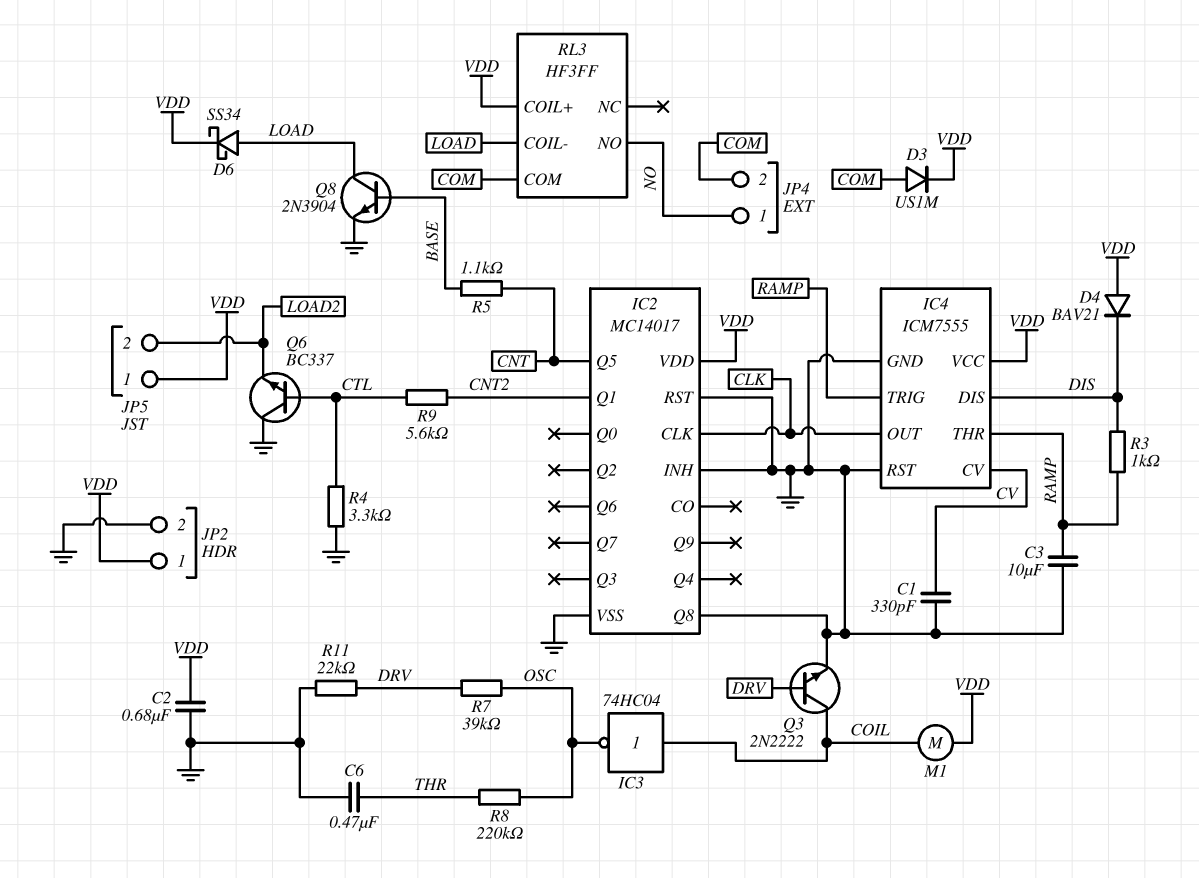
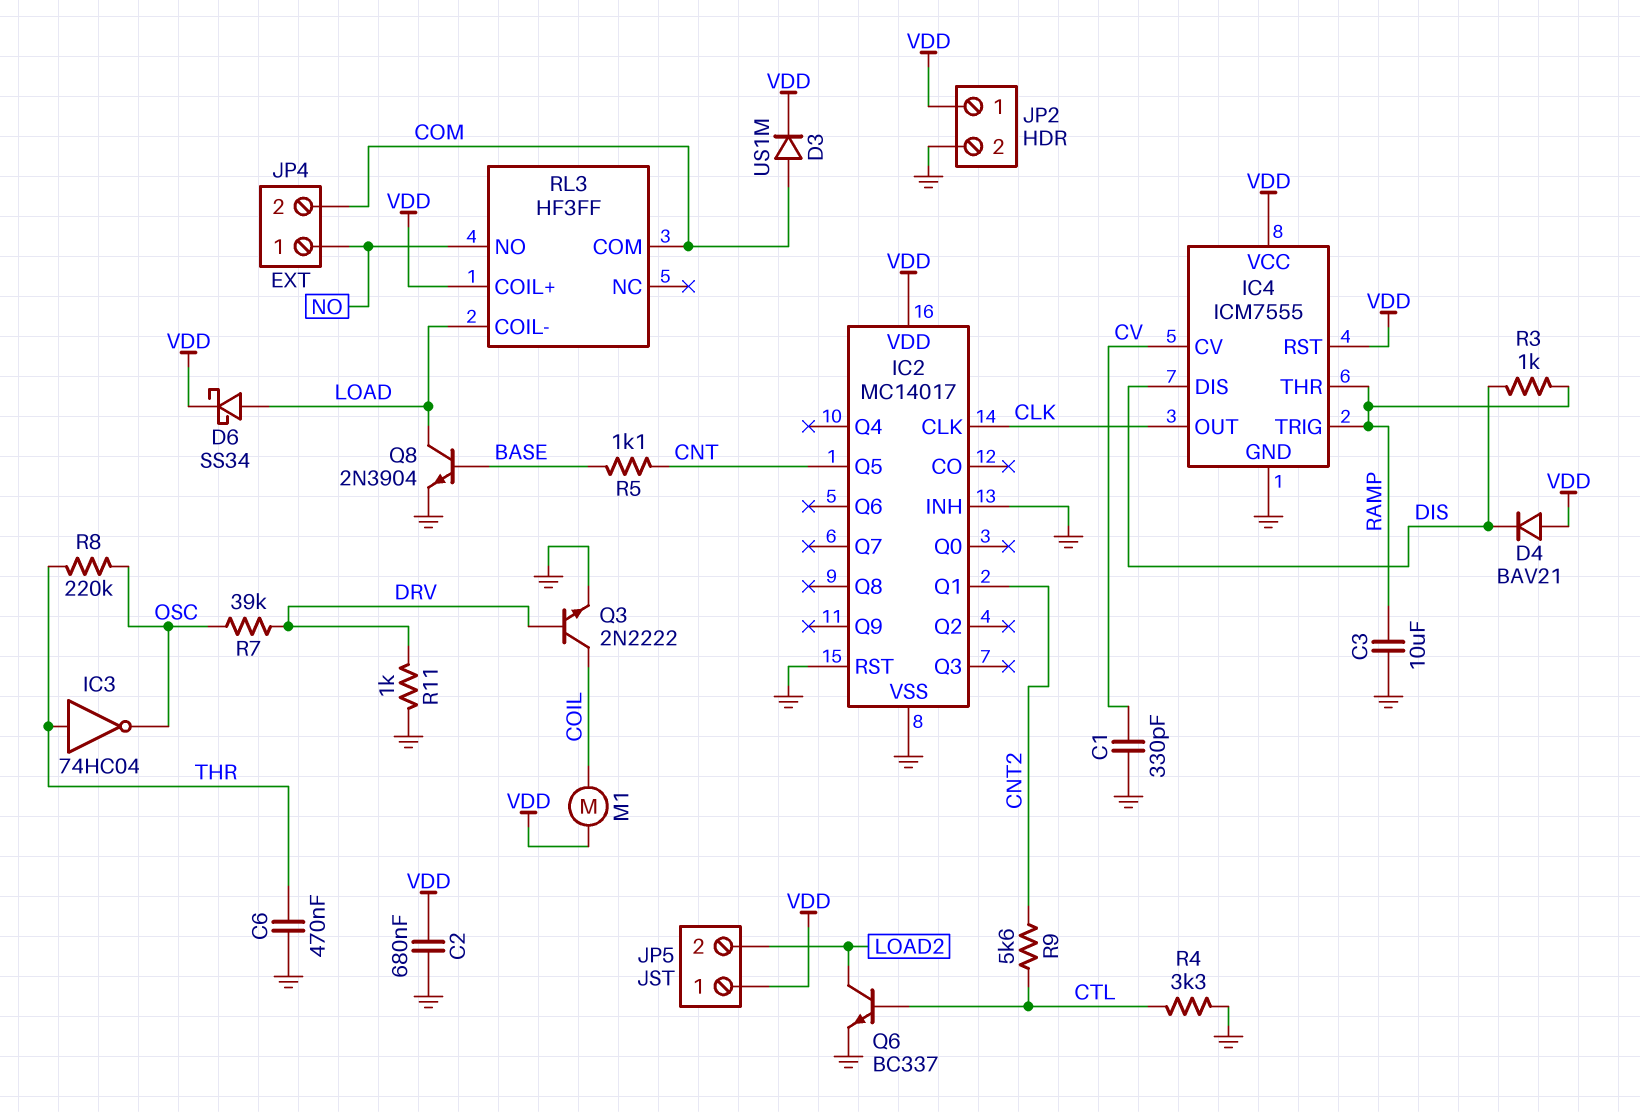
IC2 pin Q8: GND -> none
IC3: NOT 74HC04 (in COIL, out OSC) -> NOT 74HC04 (in THR, out OSC)
IC4 pin RST: GND -> VDD
Q6: NPN BC337 (B CTL, C GND, E LOAD2) -> NPN BC337 (B CTL, C LOAD2, E GND)
R11: 22k (DRV, GND) -> 1k (DRV, GND)

